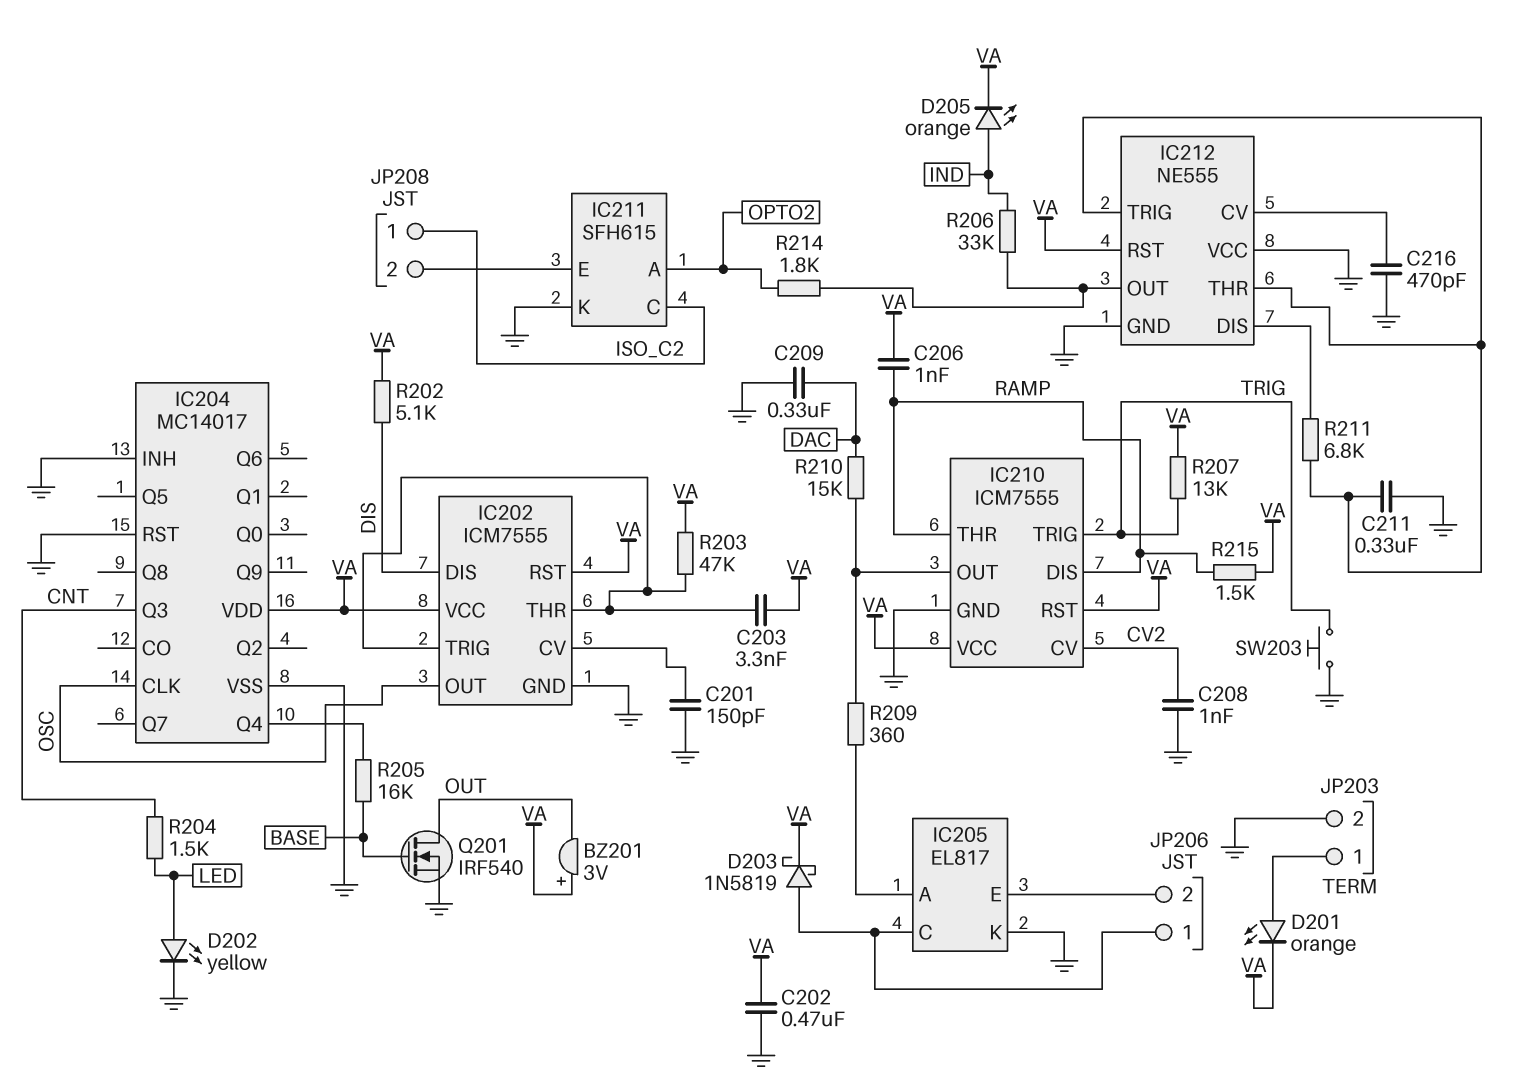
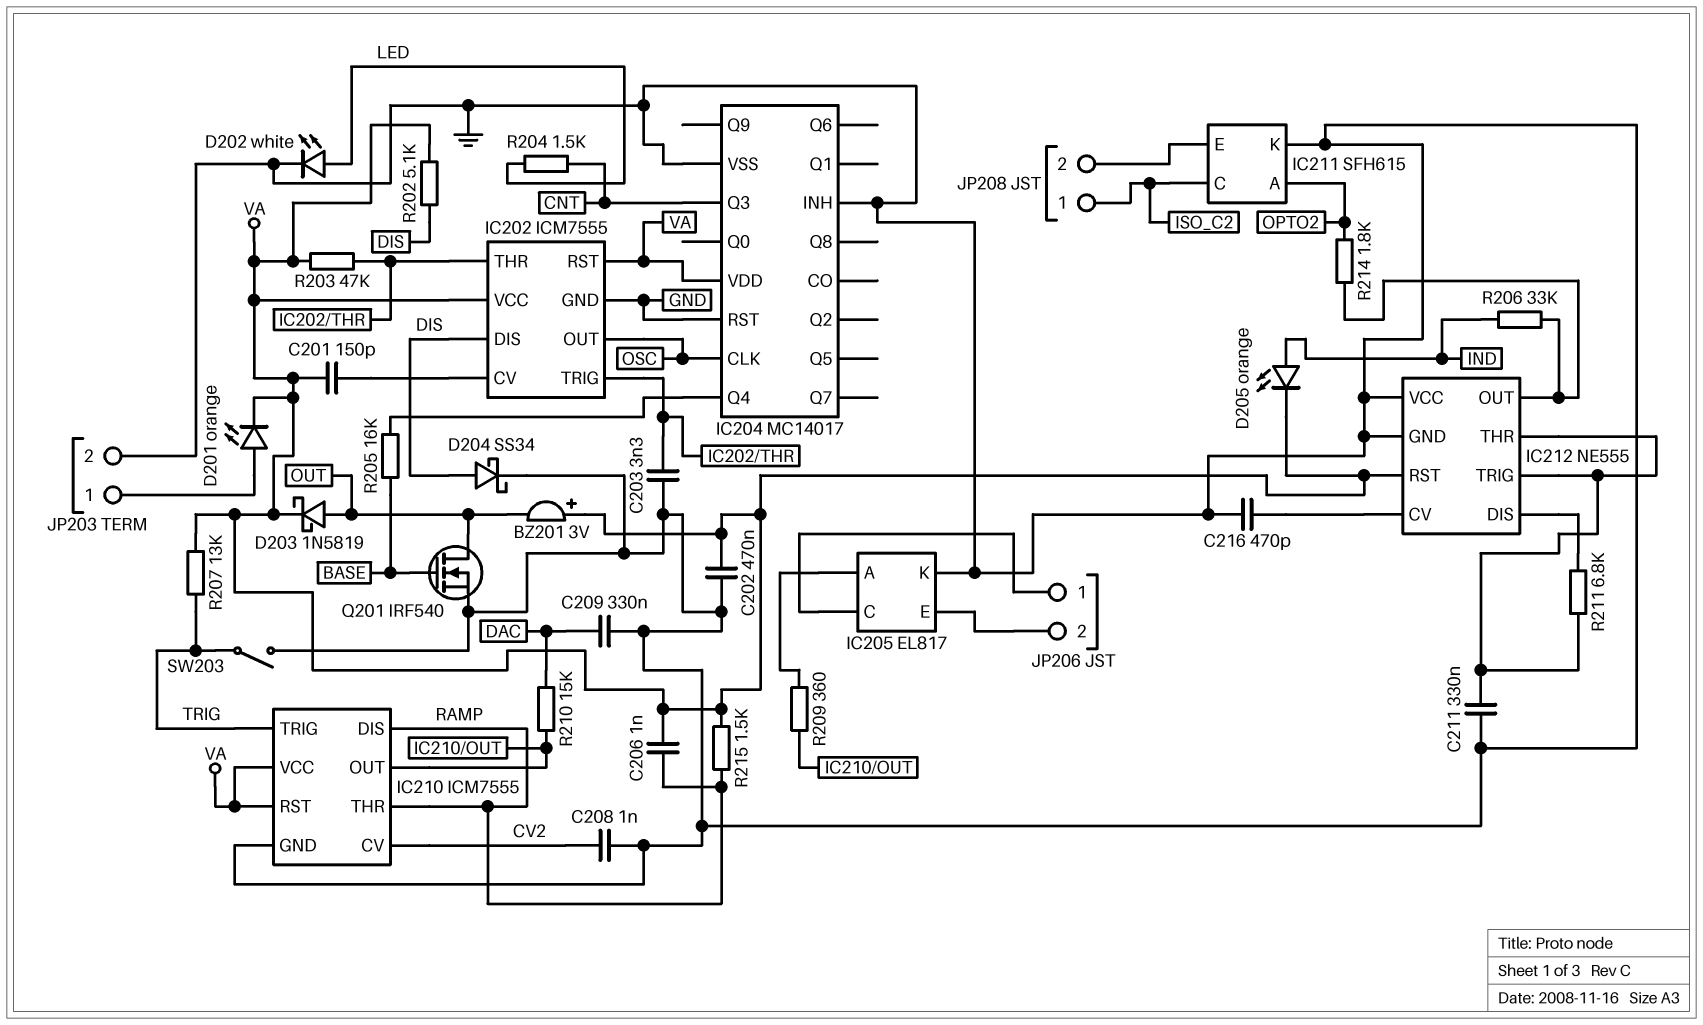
C201: 150pF (GND, IC202/CV) -> 150pF (IC202/CV, VA)
C203: 3.3nF (IC202/THR, VA) -> 3.3nF (GND, IC202/THR)
D202: LED yellow (A LED, K GND) -> LED white (A LED, K GND)
D203: schottky 1N5819 (A IC205/C, K VA) -> schottky 1N5819 (A OUT, K VA)
D204: none -> schottky SS34 (A DIS, K GND)
SW203: button (GND, TRIG) -> switch (GND, TRIG)

